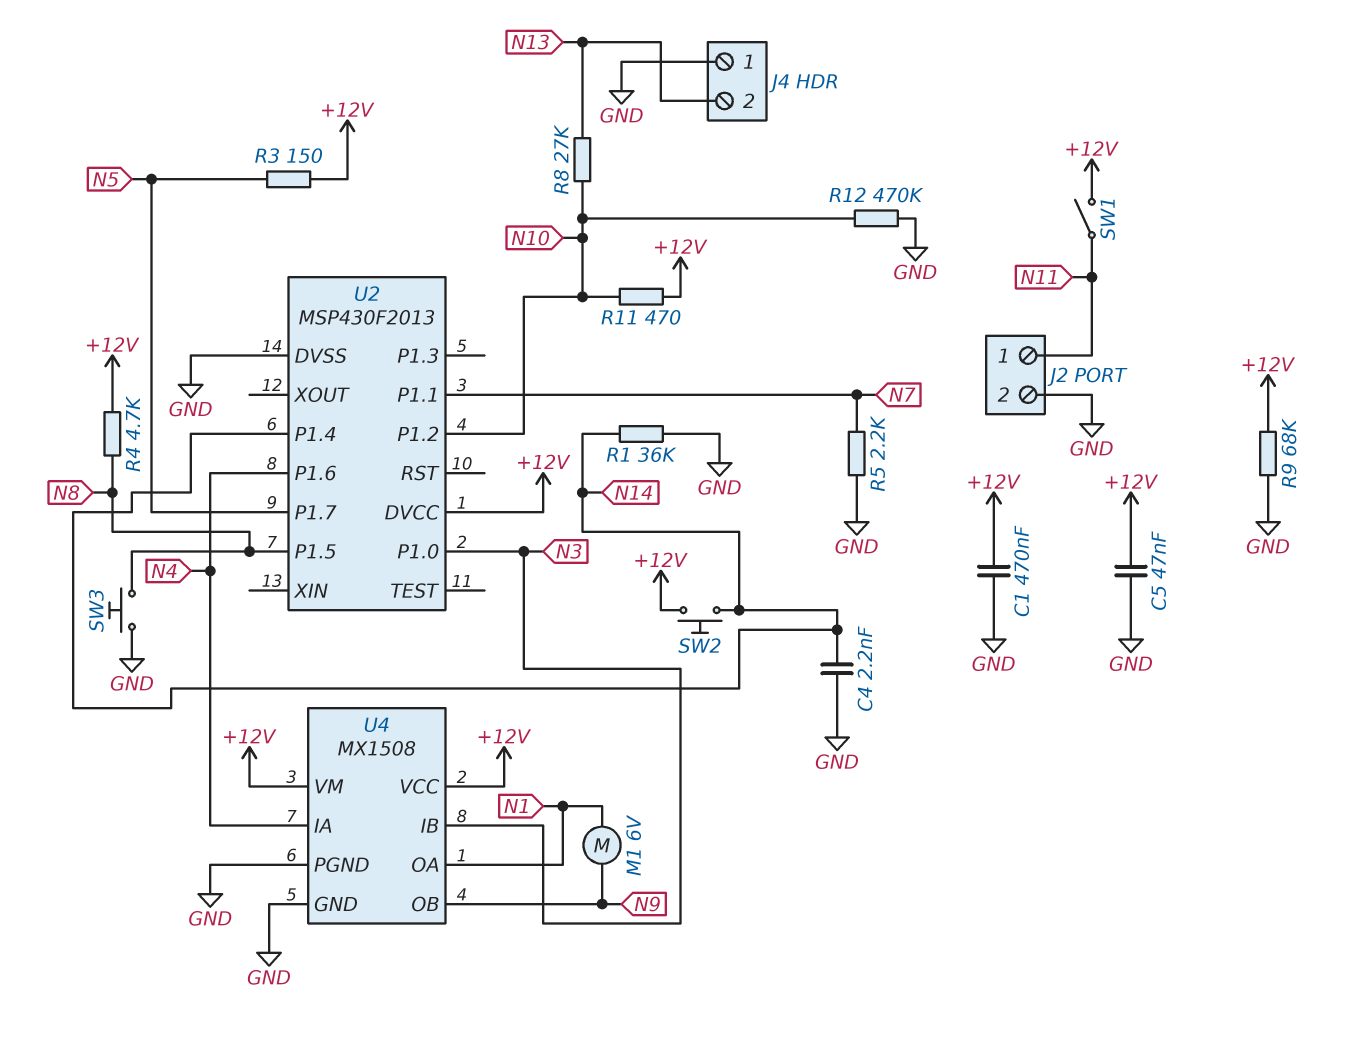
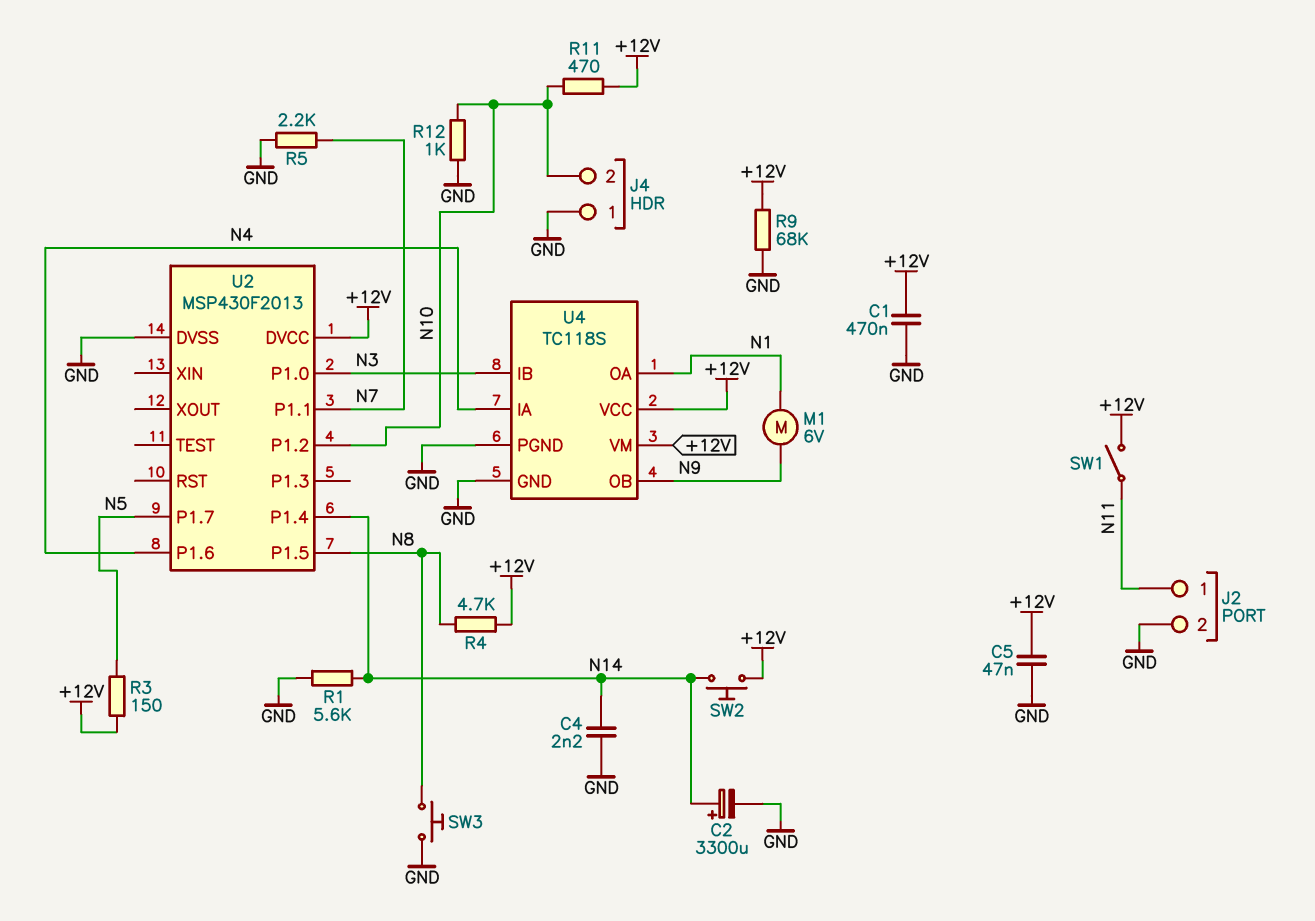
C2: none -> 3300uF (plus N14, minus GND)
J4 pin 2: N13 -> N10
R1: 36k (GND, N14) -> 5.6k (GND, N14)
R8: 27k (N10, N13) -> none
R12: 470k (GND, N10) -> 1k (GND, N10)
U4: MX1508 -> TC118S

